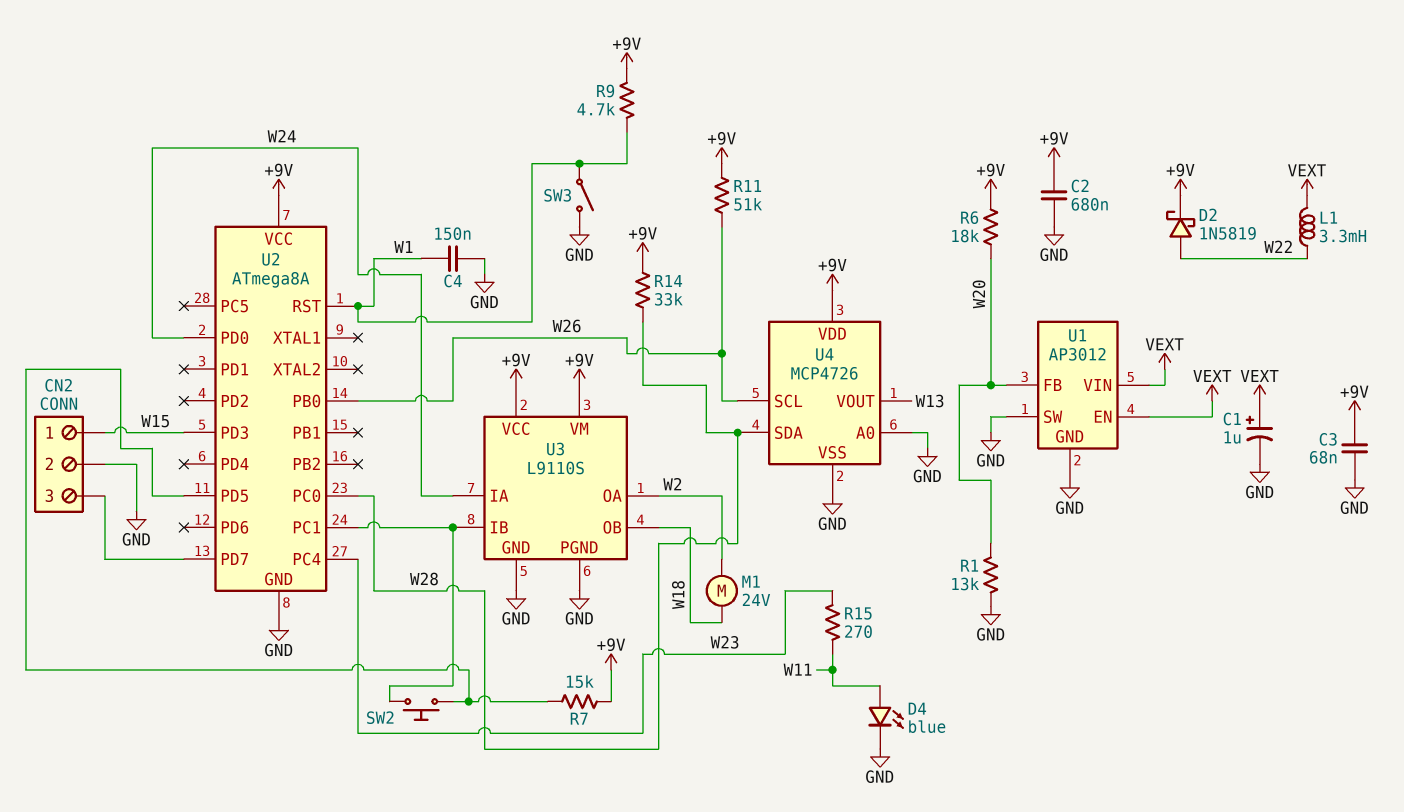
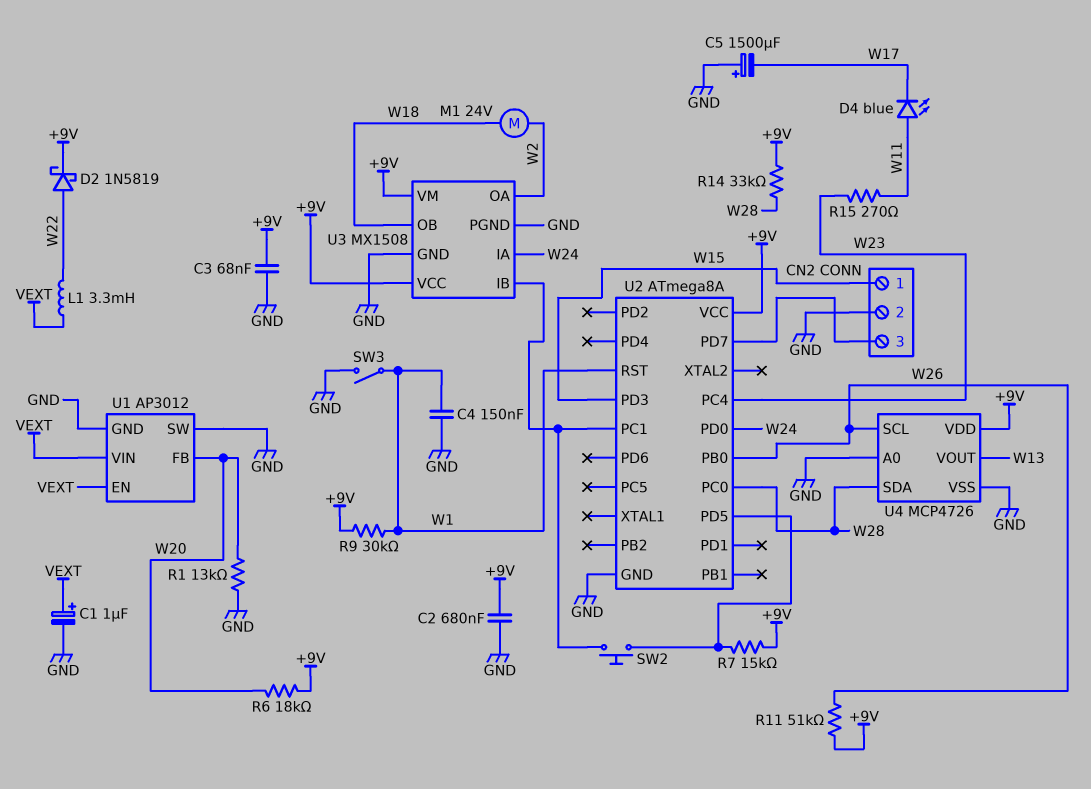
C5: none -> 1500uF (plus GND, minus W17)
D4: LED blue (A W11, K GND) -> LED blue (A W11, K W17)
R9: 4.7k (+9V, W1) -> 30k (+9V, W1)
U3: L9110S -> MX1508

